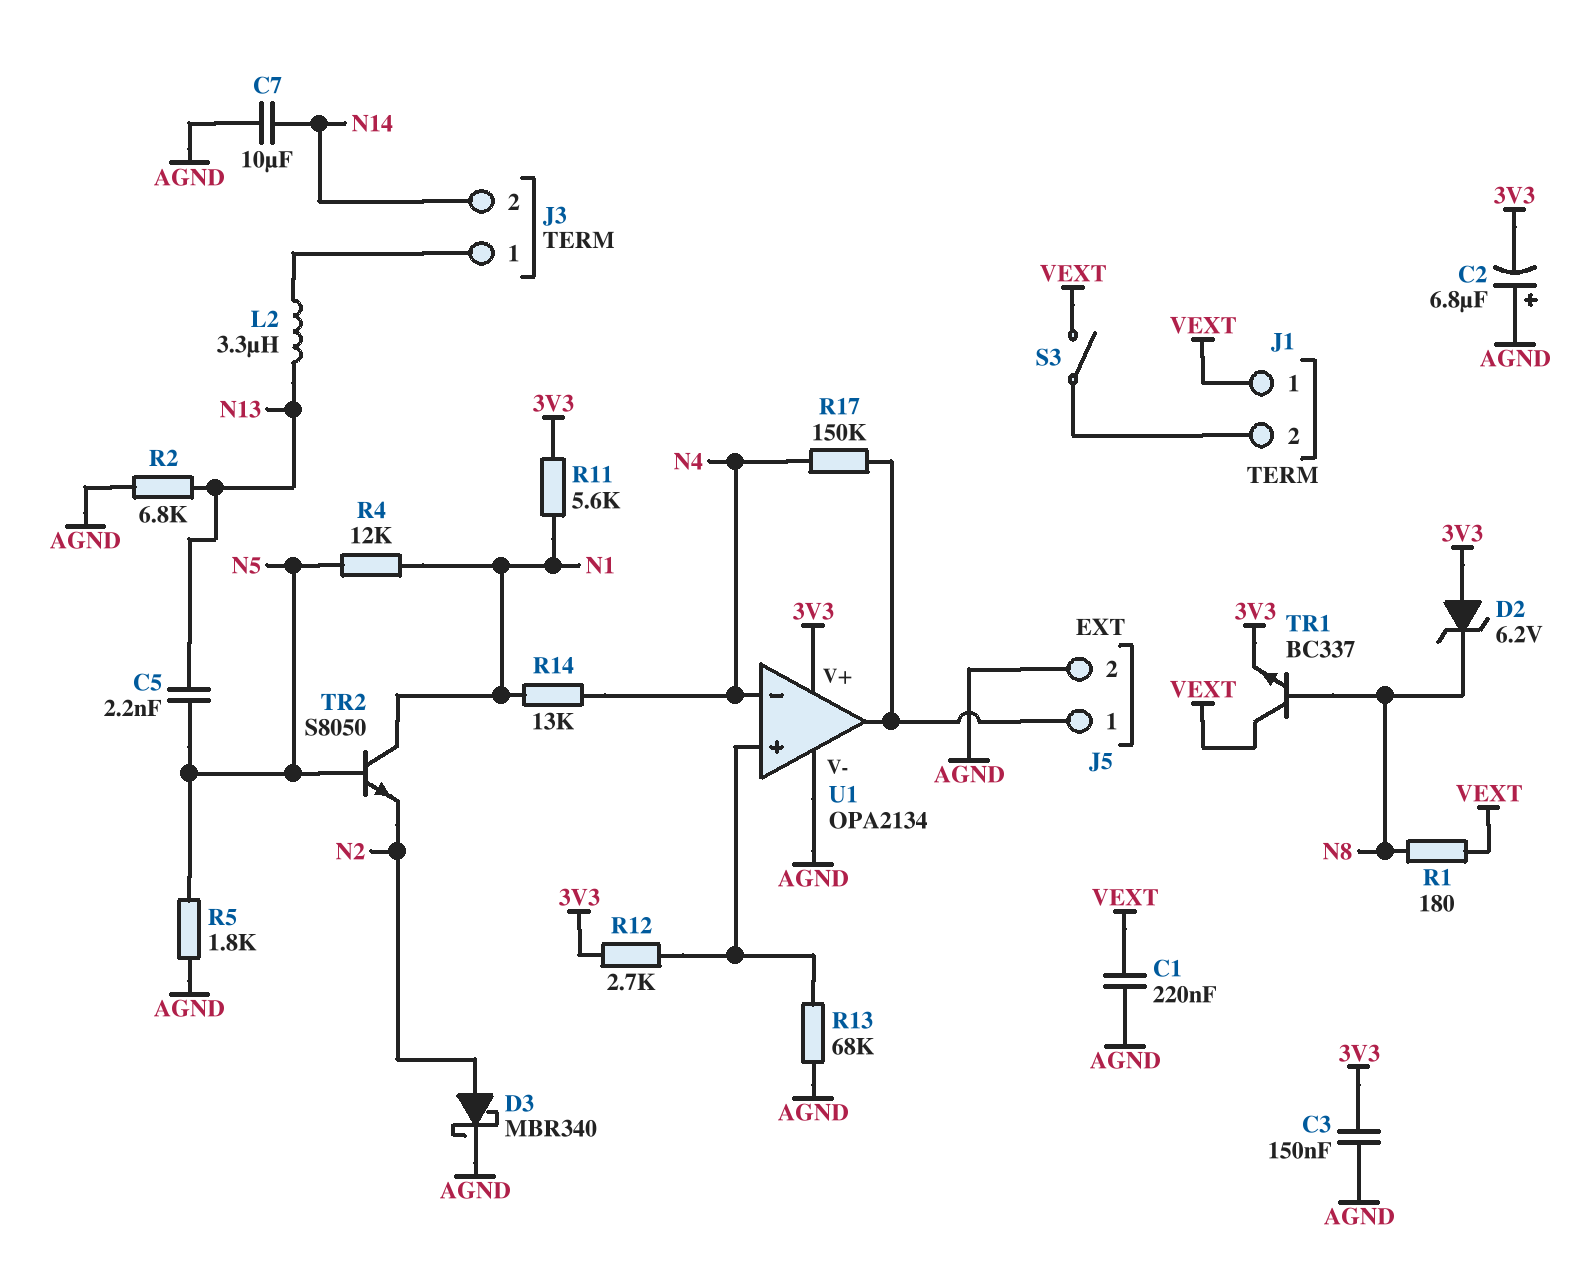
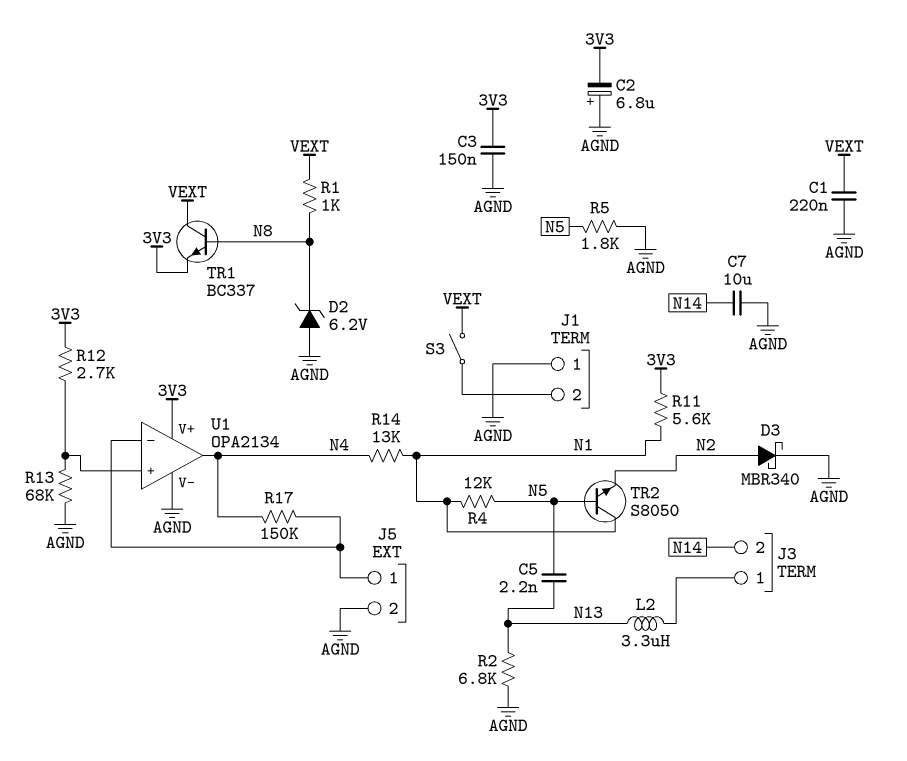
D2: zener 6.2V (A 3V3, K N8) -> zener 6.2V (A AGND, K N8)
J1 pin 1: VEXT -> AGND
R1: 180 (N8, VEXT) -> 1k (N8, VEXT)
U1 pin in-: N4 -> J5/1
U1 pin out: J5/1 -> N4

